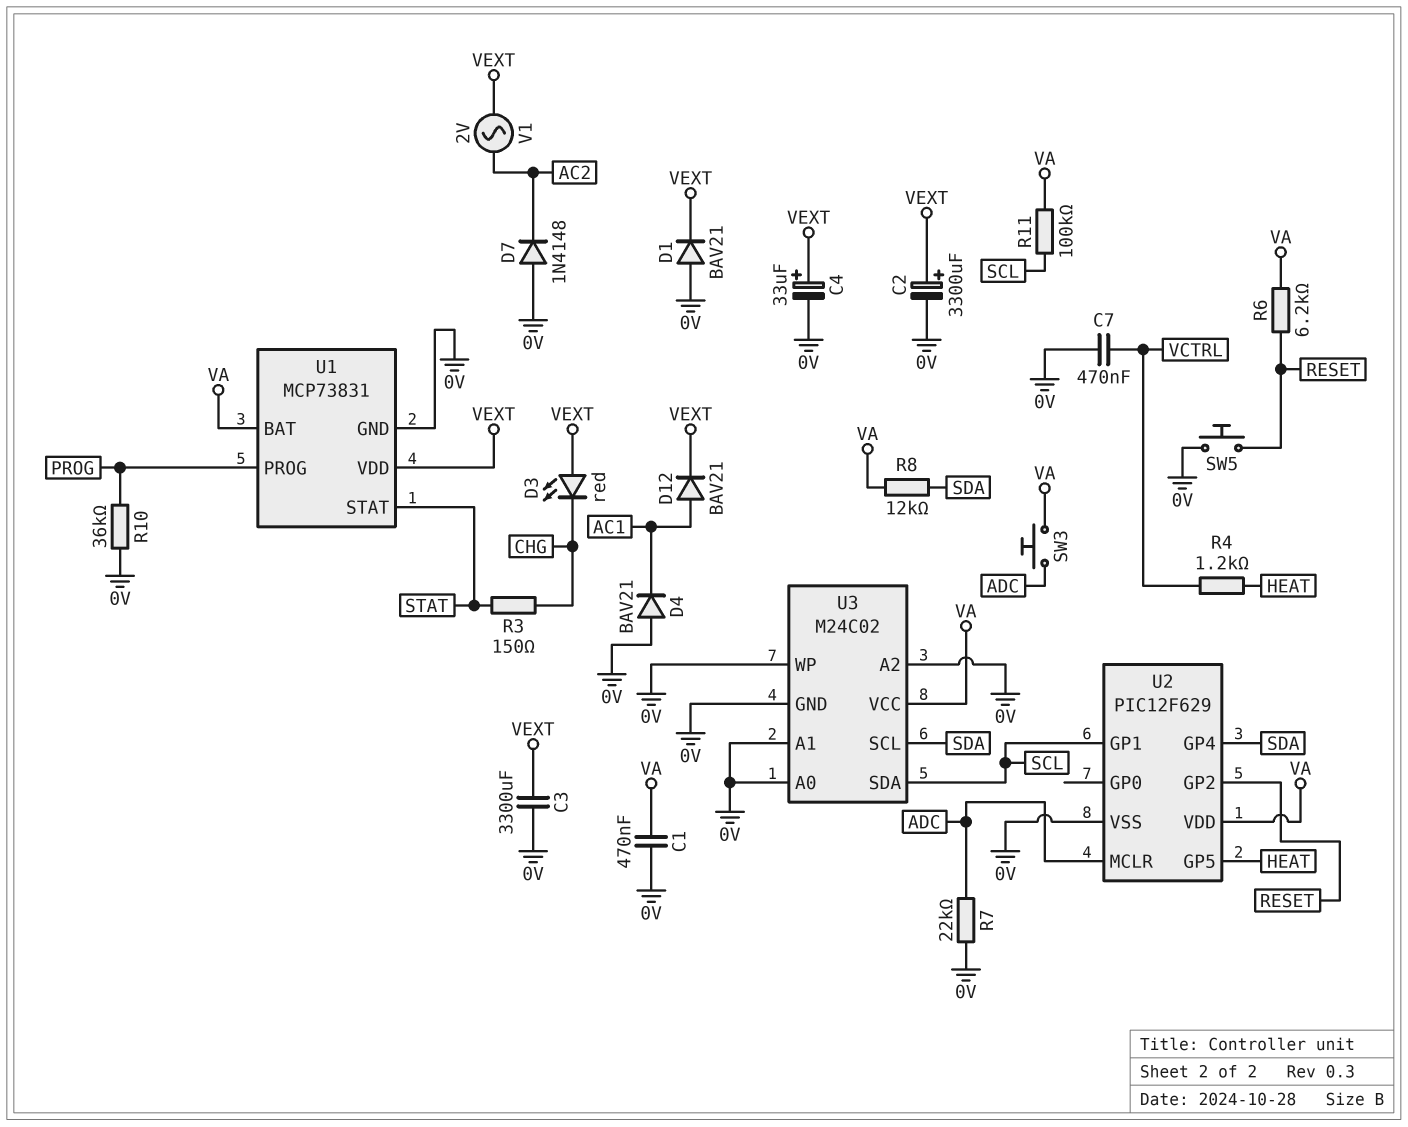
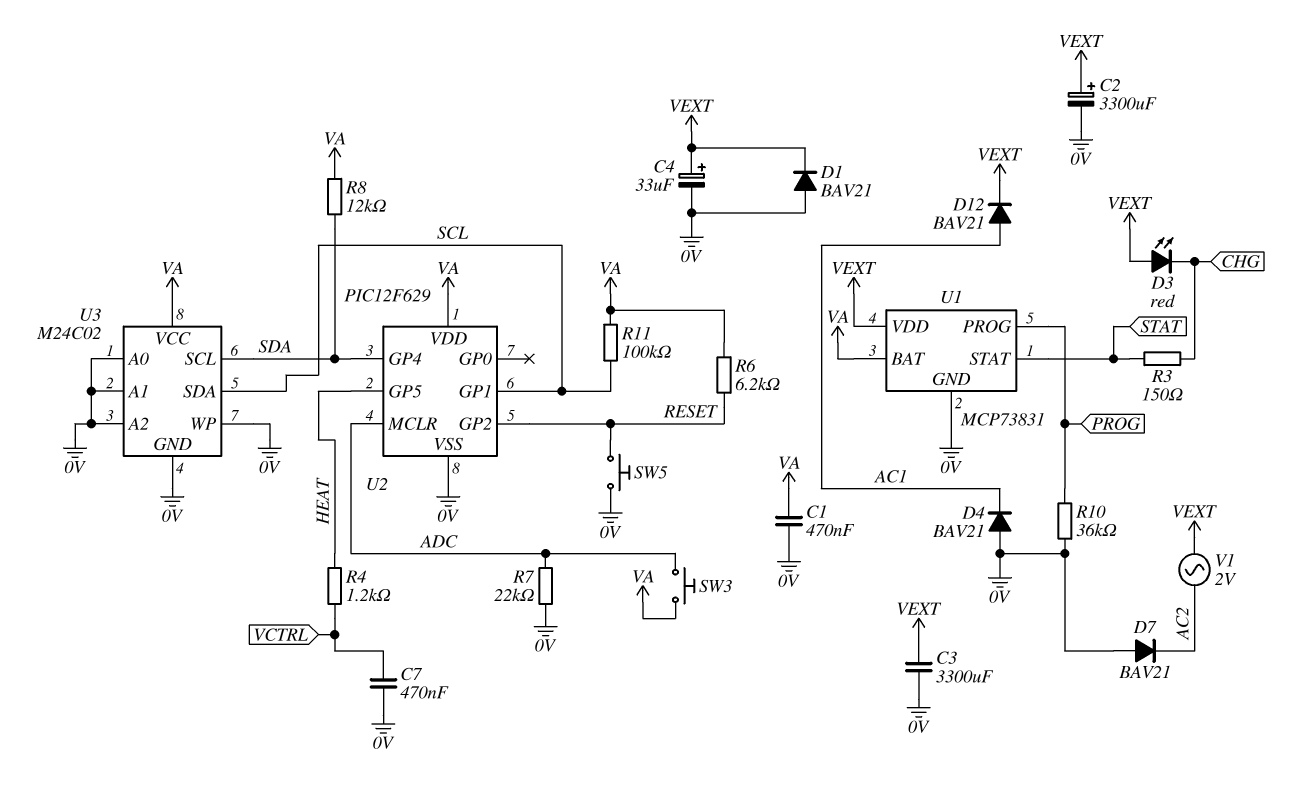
D7: diode 1N4148 (A 0V, K AC2) -> diode BAV21 (A 0V, K AC2)

